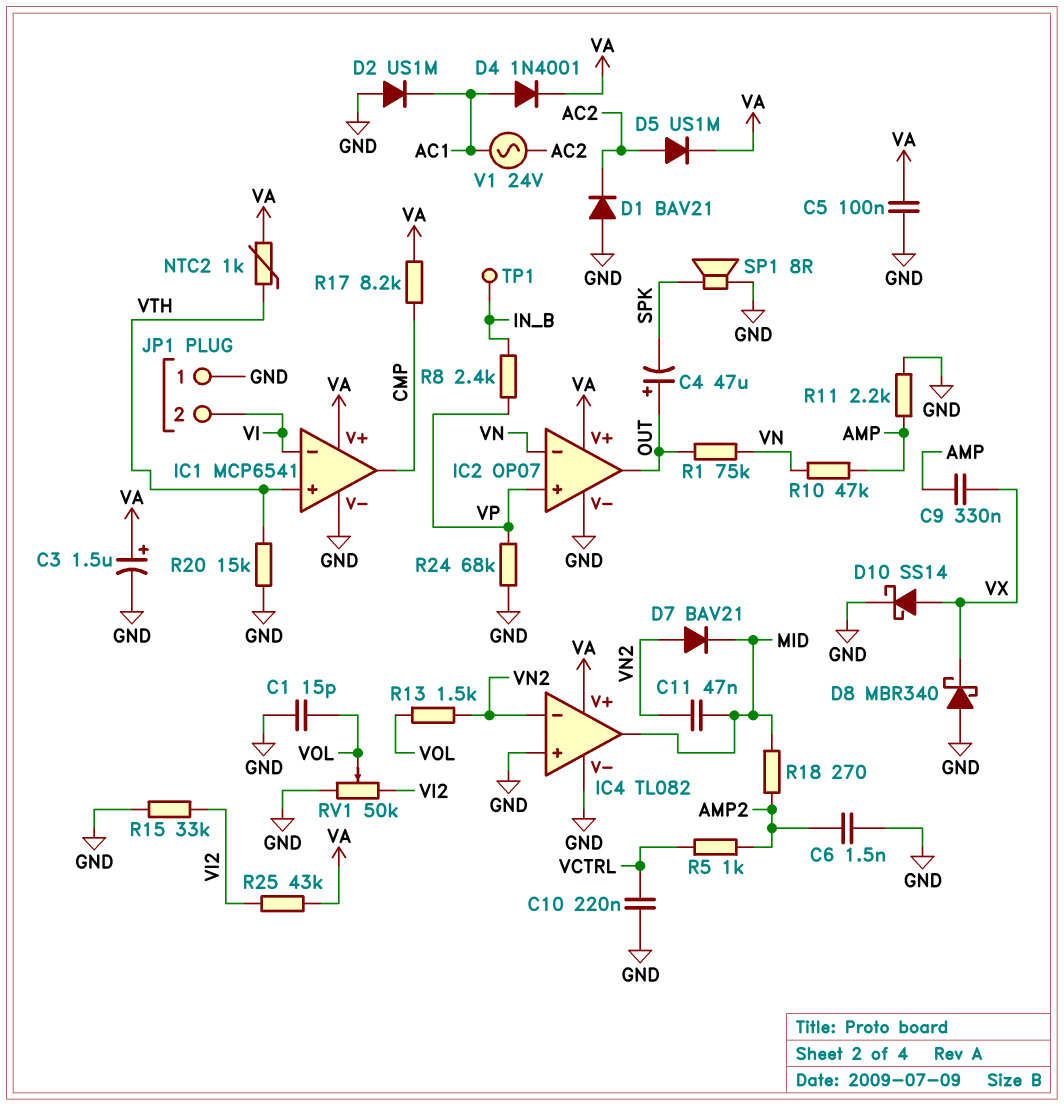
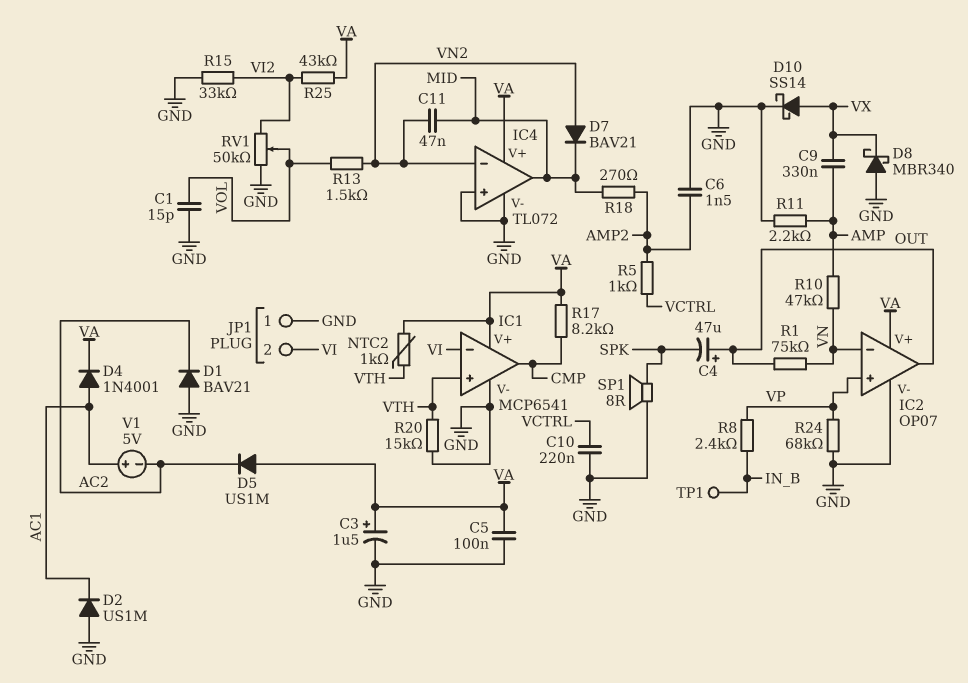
D5: diode US1M (A AC2, K VA) -> diode US1M (A VA, K AC2)
IC4: TL082 -> TL072
V1: AC 24V (AC1, AC2) -> 5V (plus AC1, minus AC2)

